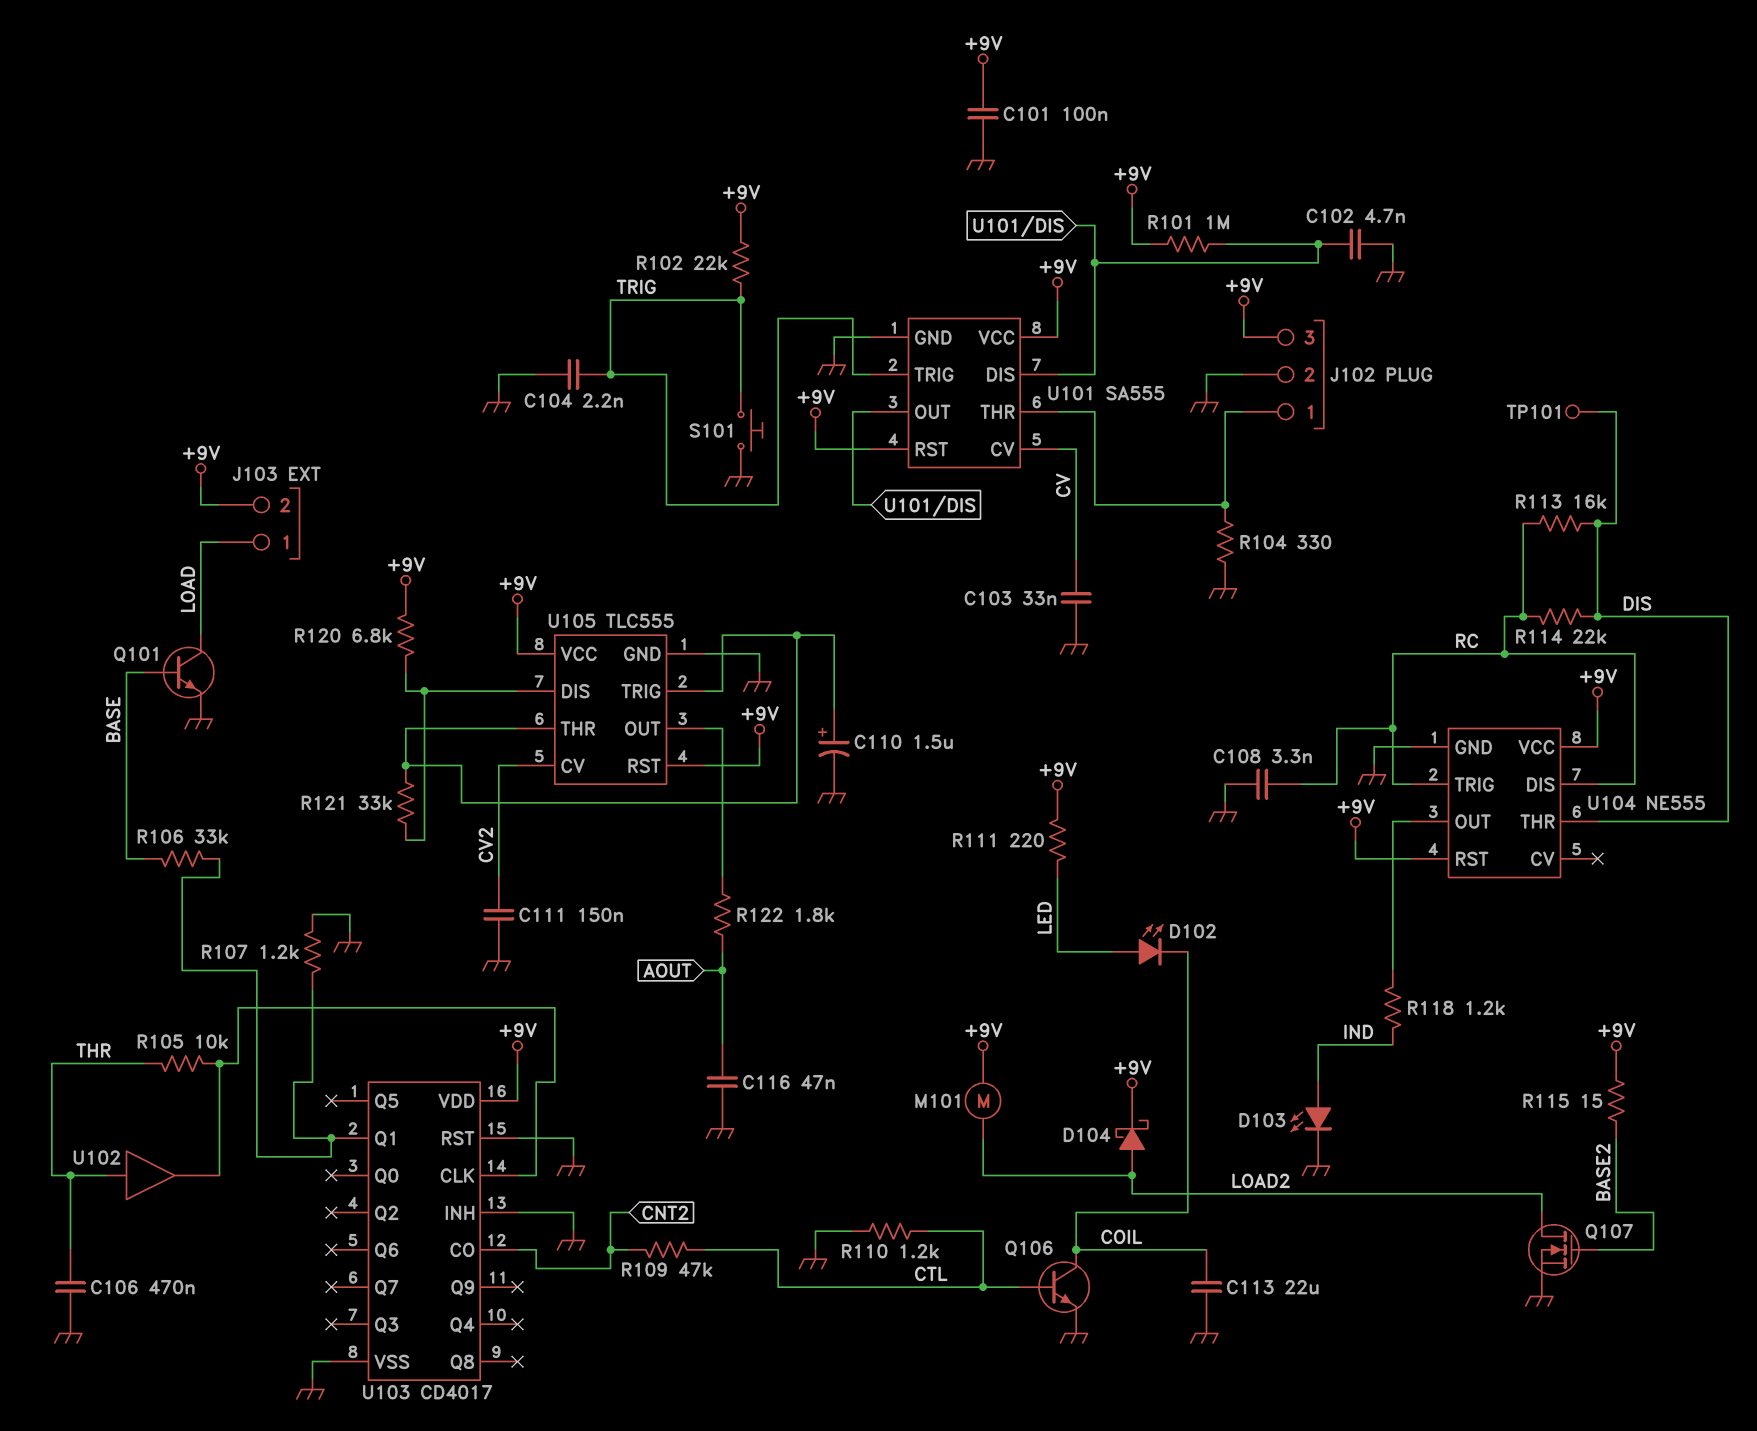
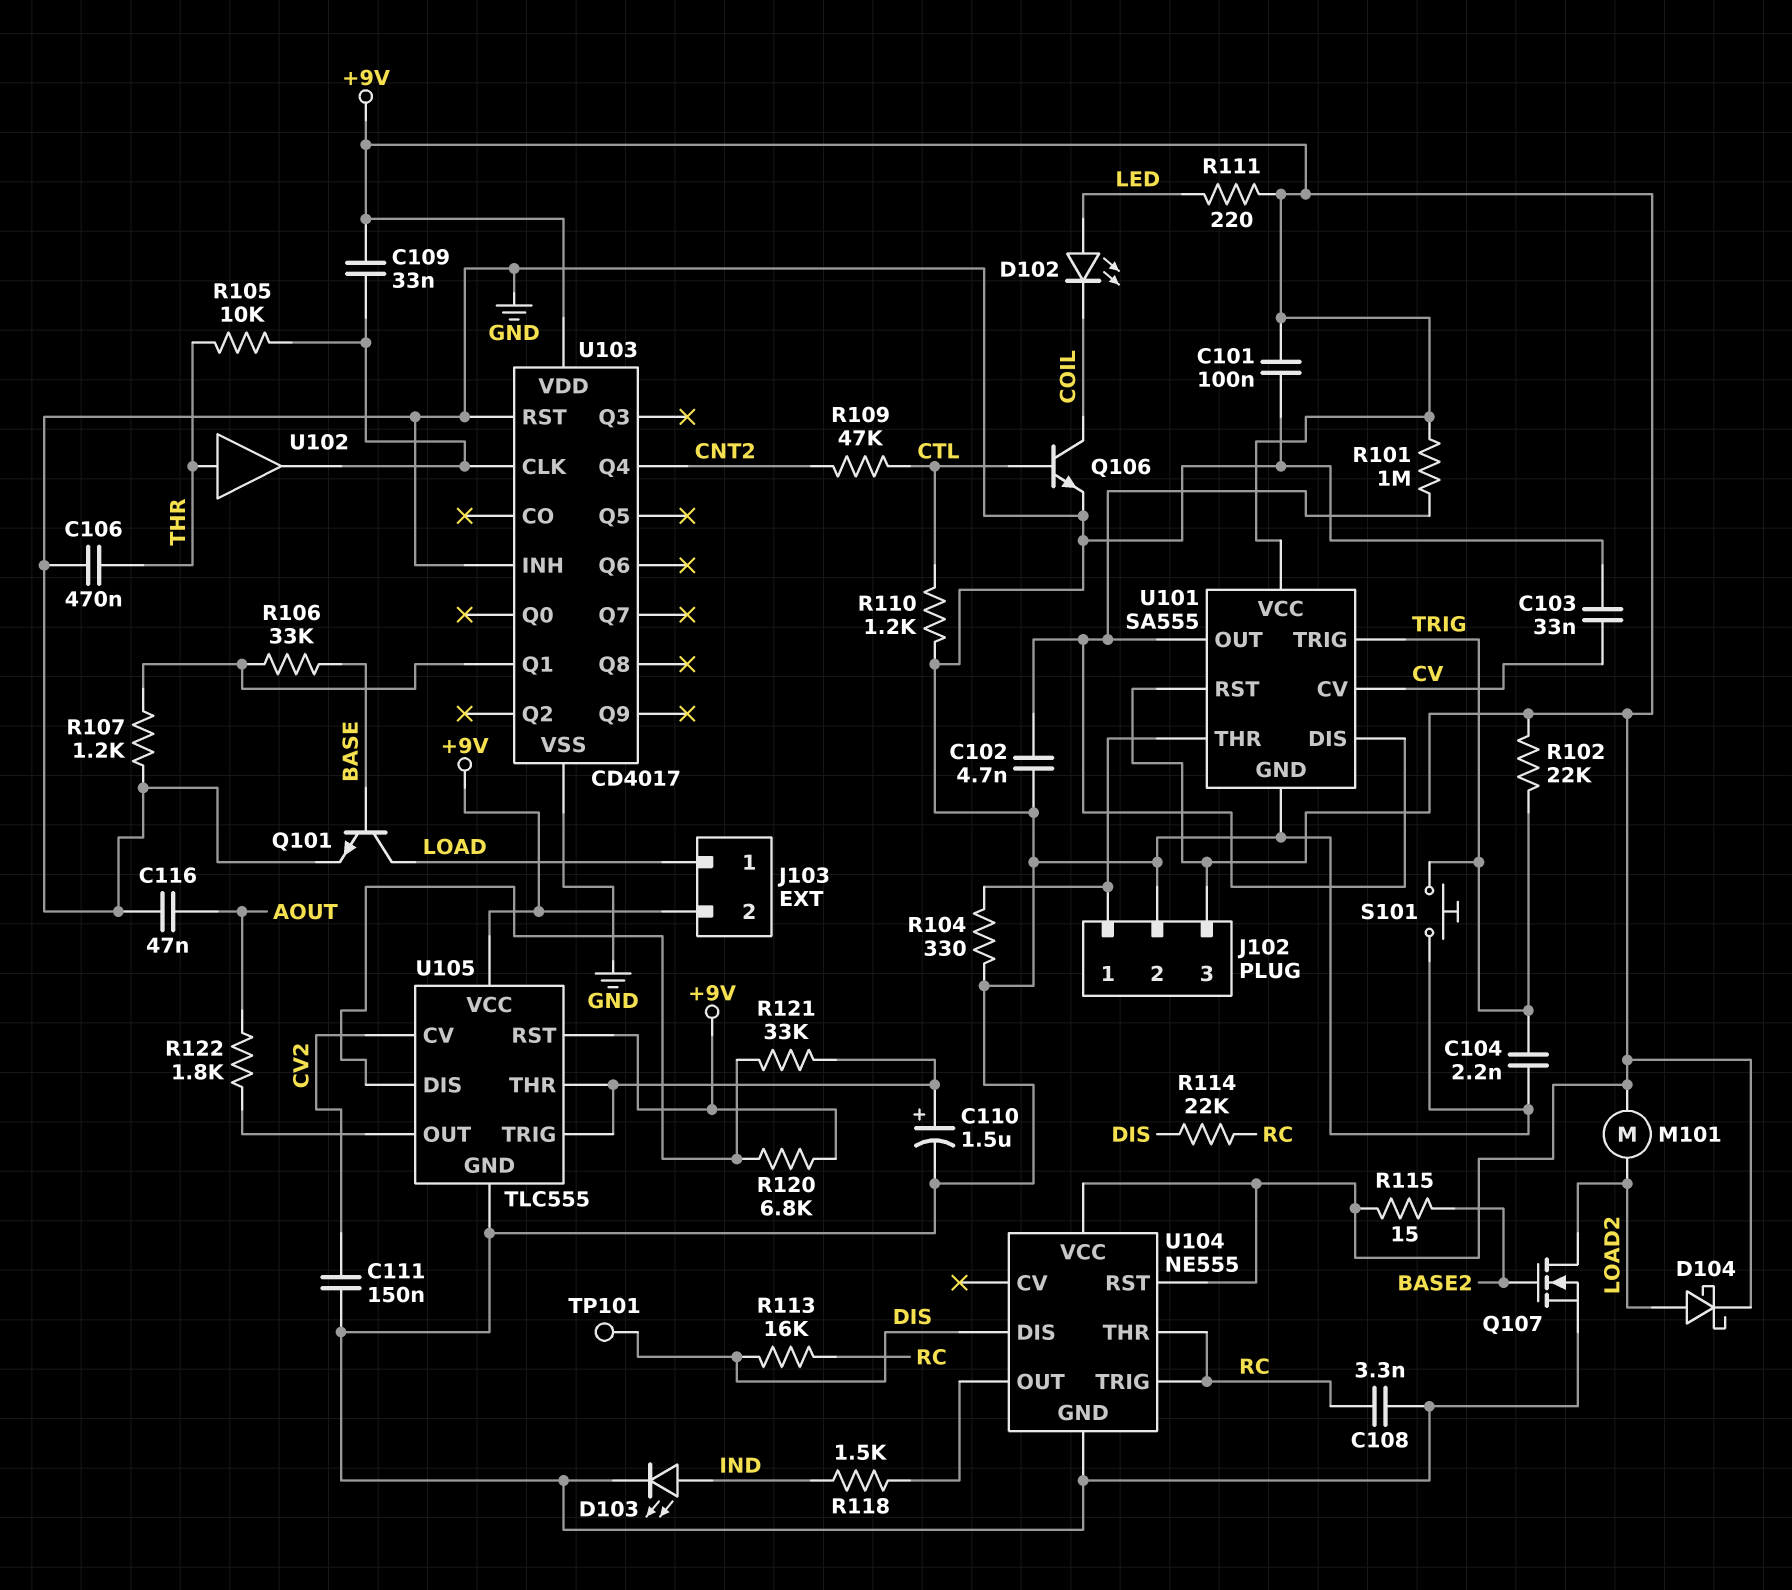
C109: none -> 33nF (+9V, U103/CLK)
C113: 22uF (COIL, GND) -> none
R118: 1.2k (IND, U104/OUT) -> 1.5k (IND, U104/OUT)
U103 pin CO: CNT2 -> none
U103 pin Q4: none -> CNT2
U104 pin DIS: RC -> DIS
U104 pin THR: DIS -> RC

